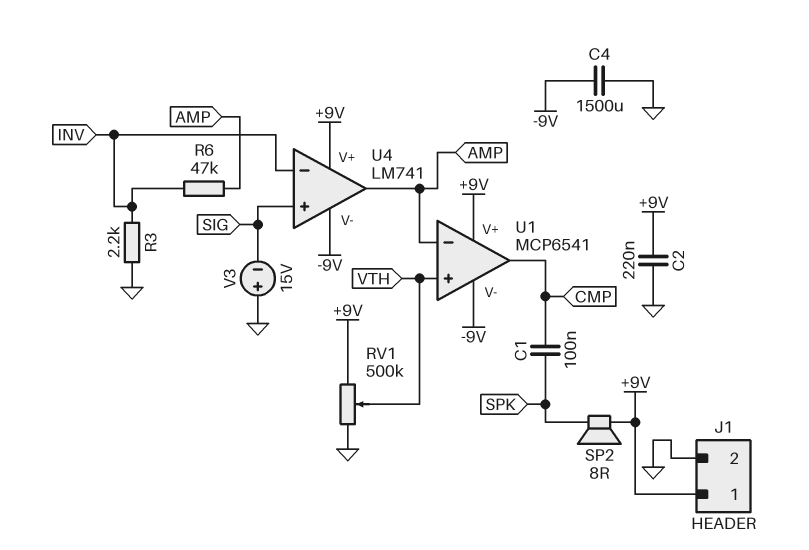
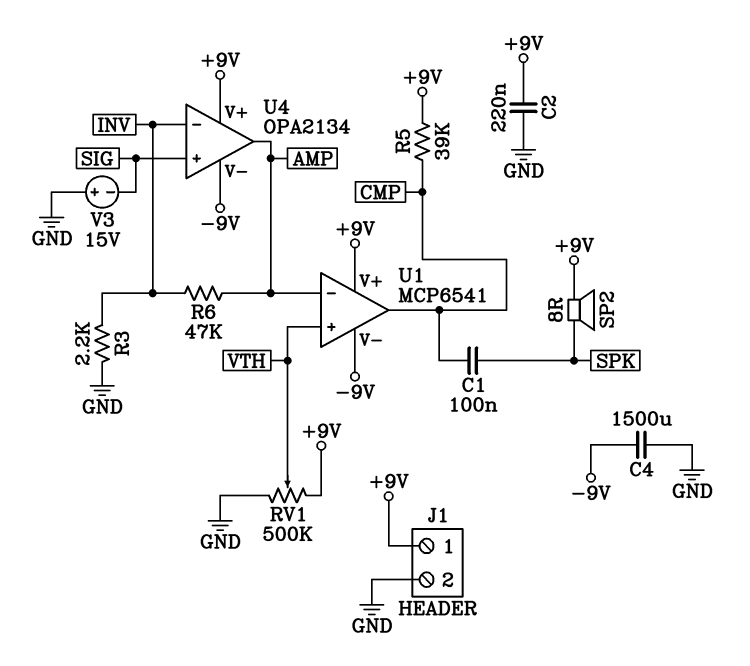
R5: none -> 39k (+9V, CMP)
U4: LM741 -> OPA2134

